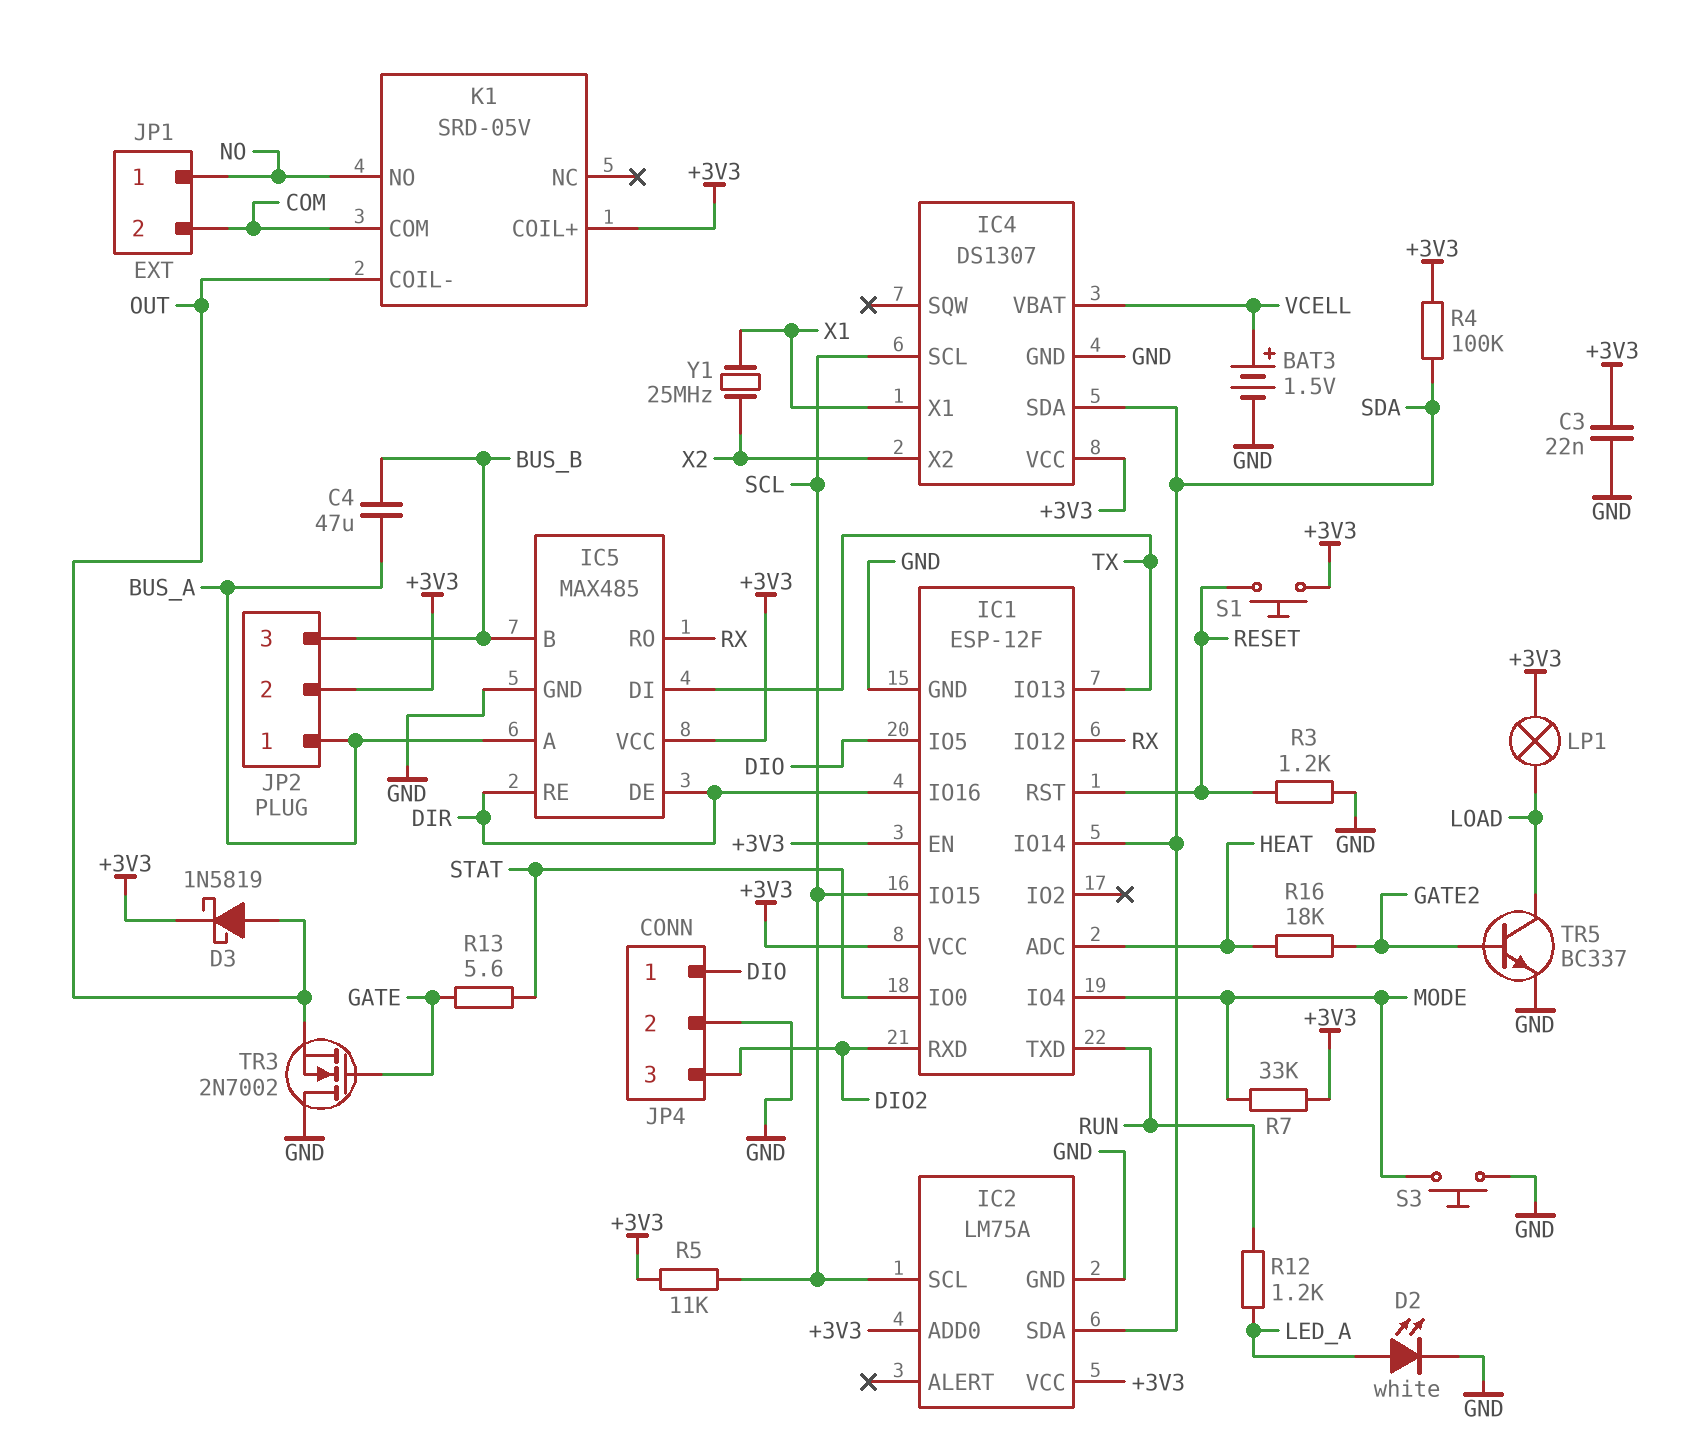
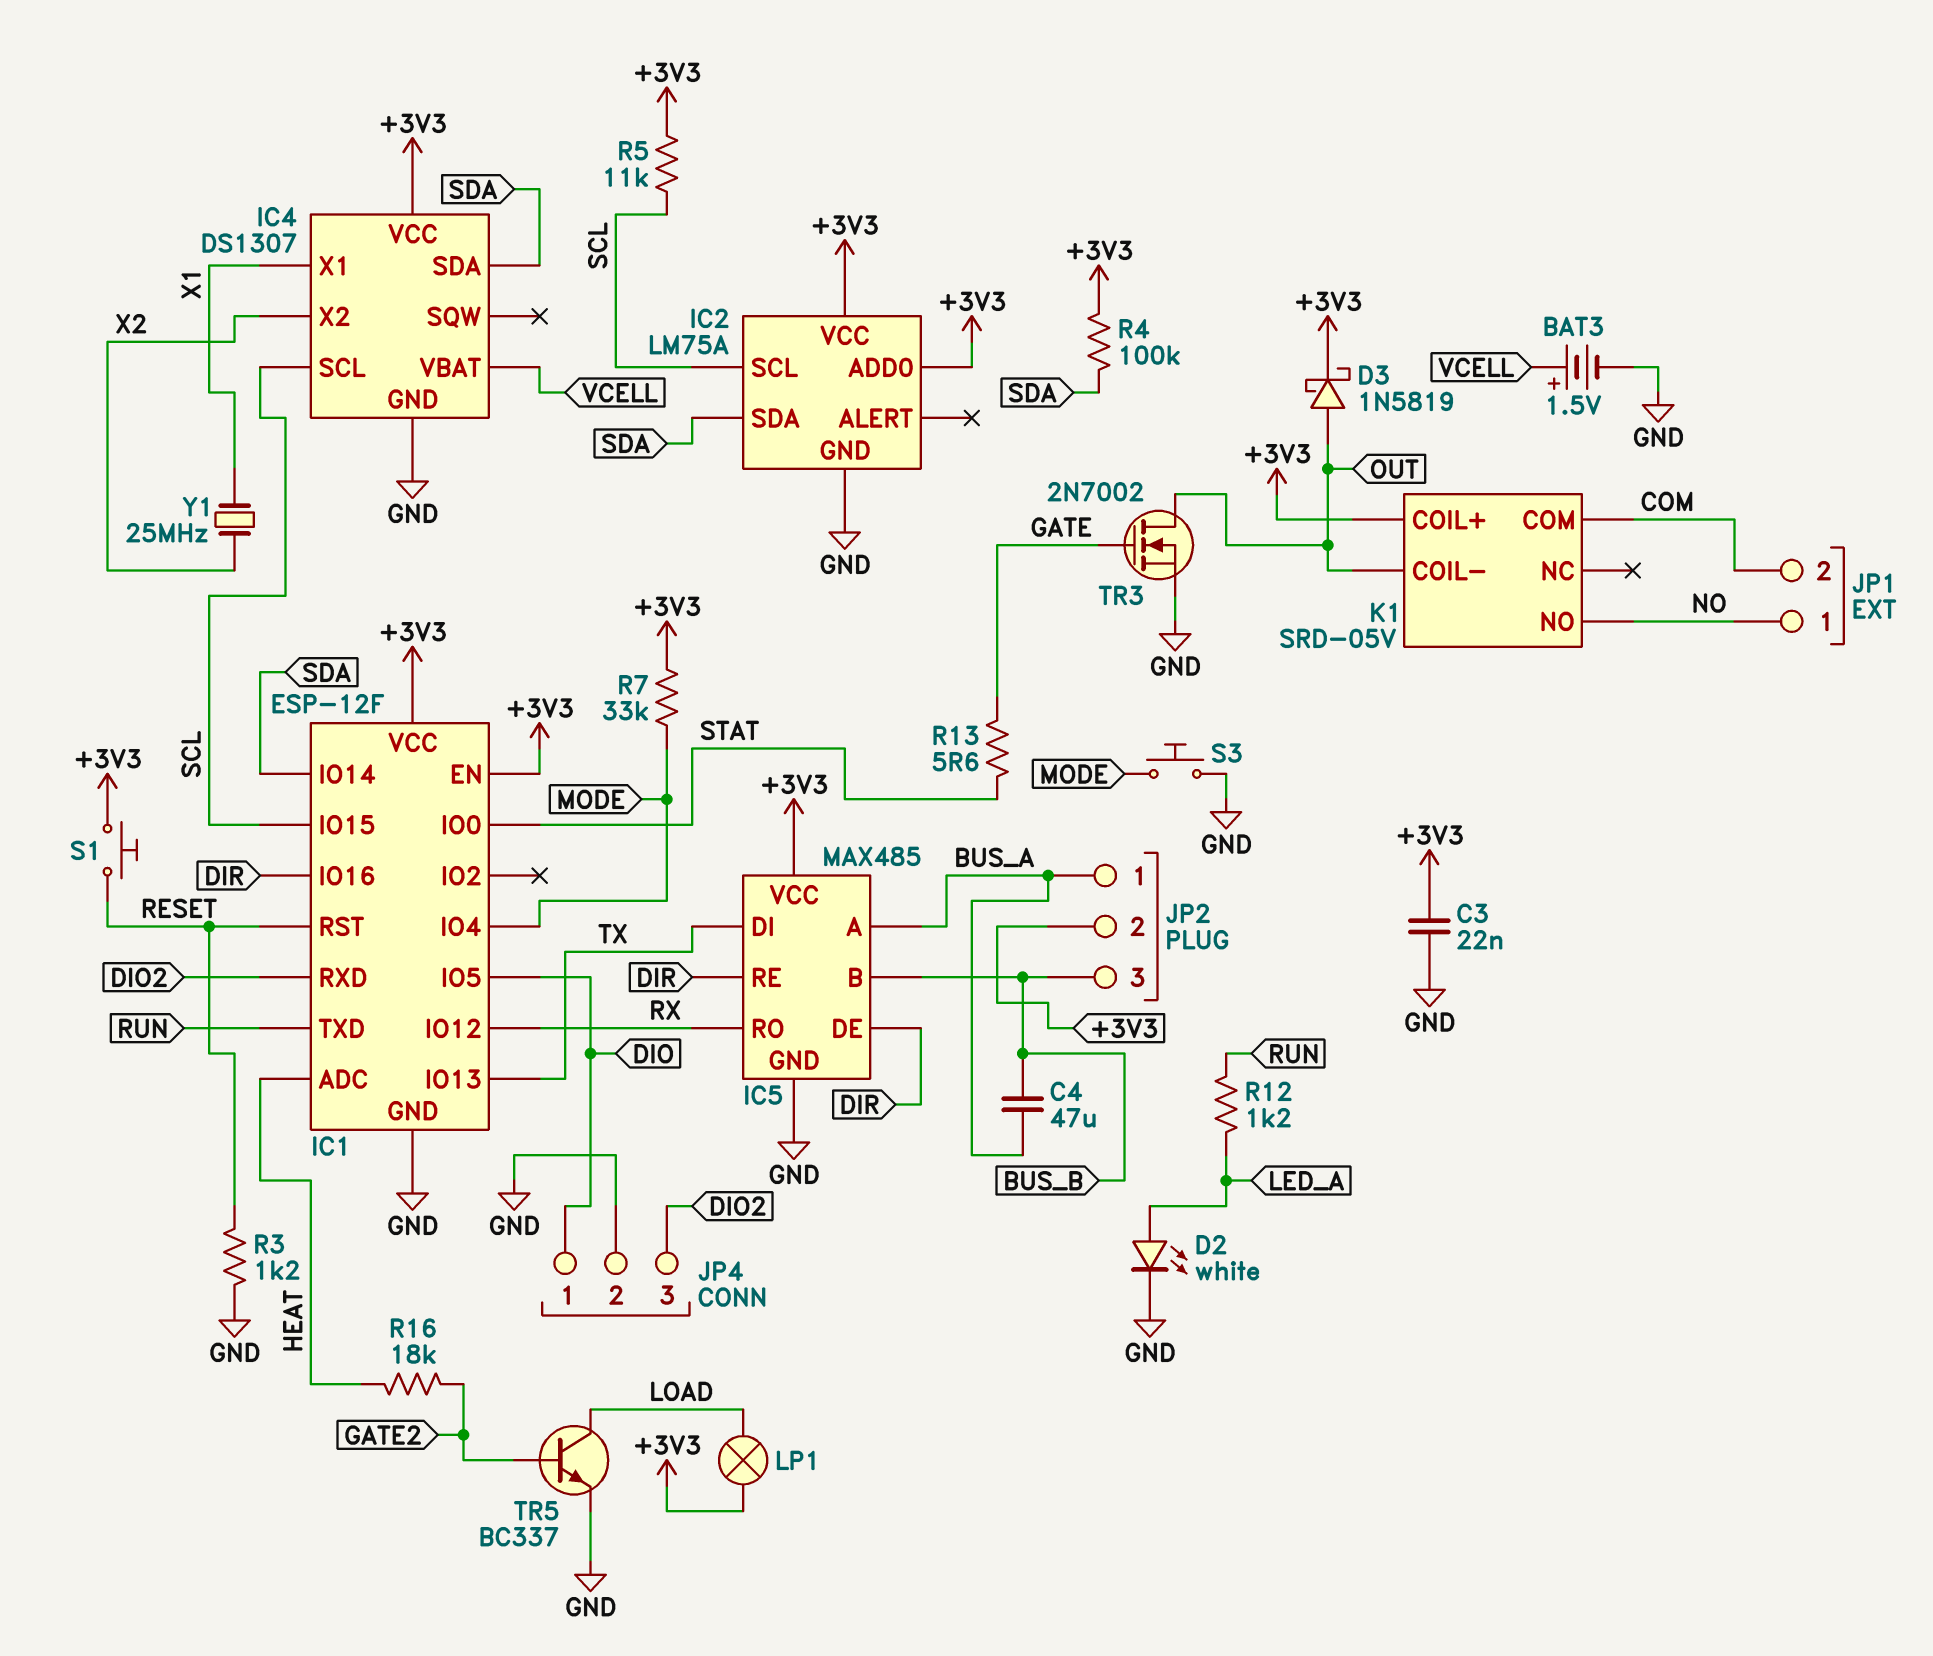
TR3: NMOS 2N7002 (G GATE, D GND, S OUT) -> NMOS 2N7002 (G GATE, D OUT, S GND)

